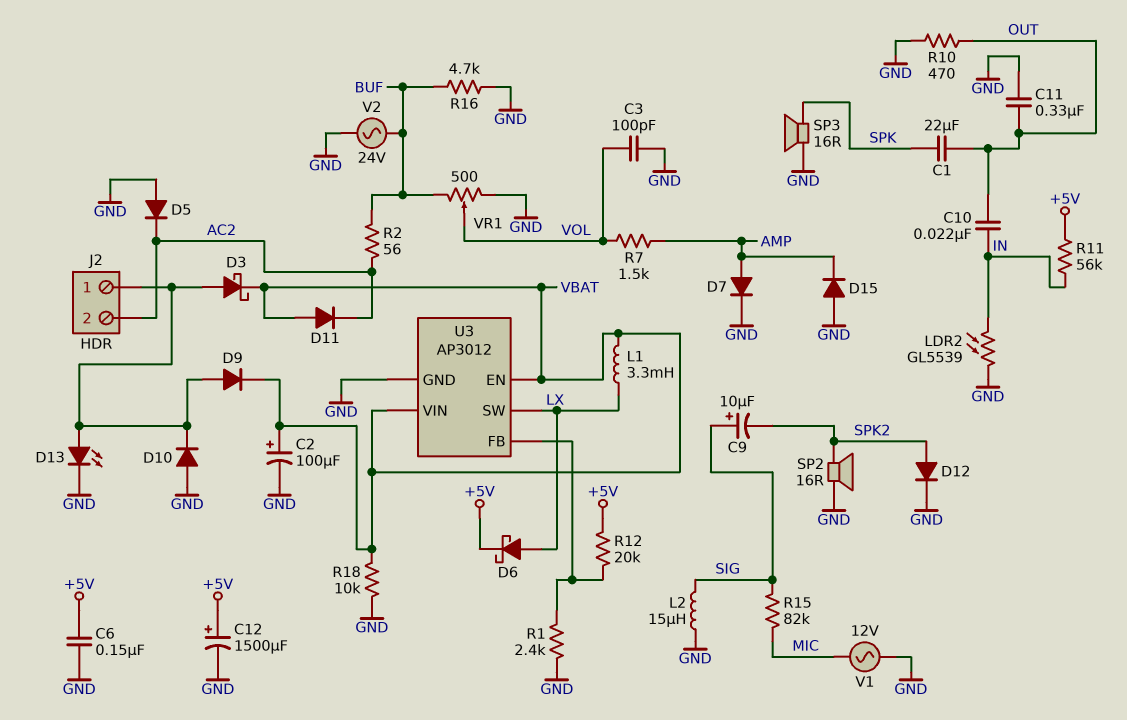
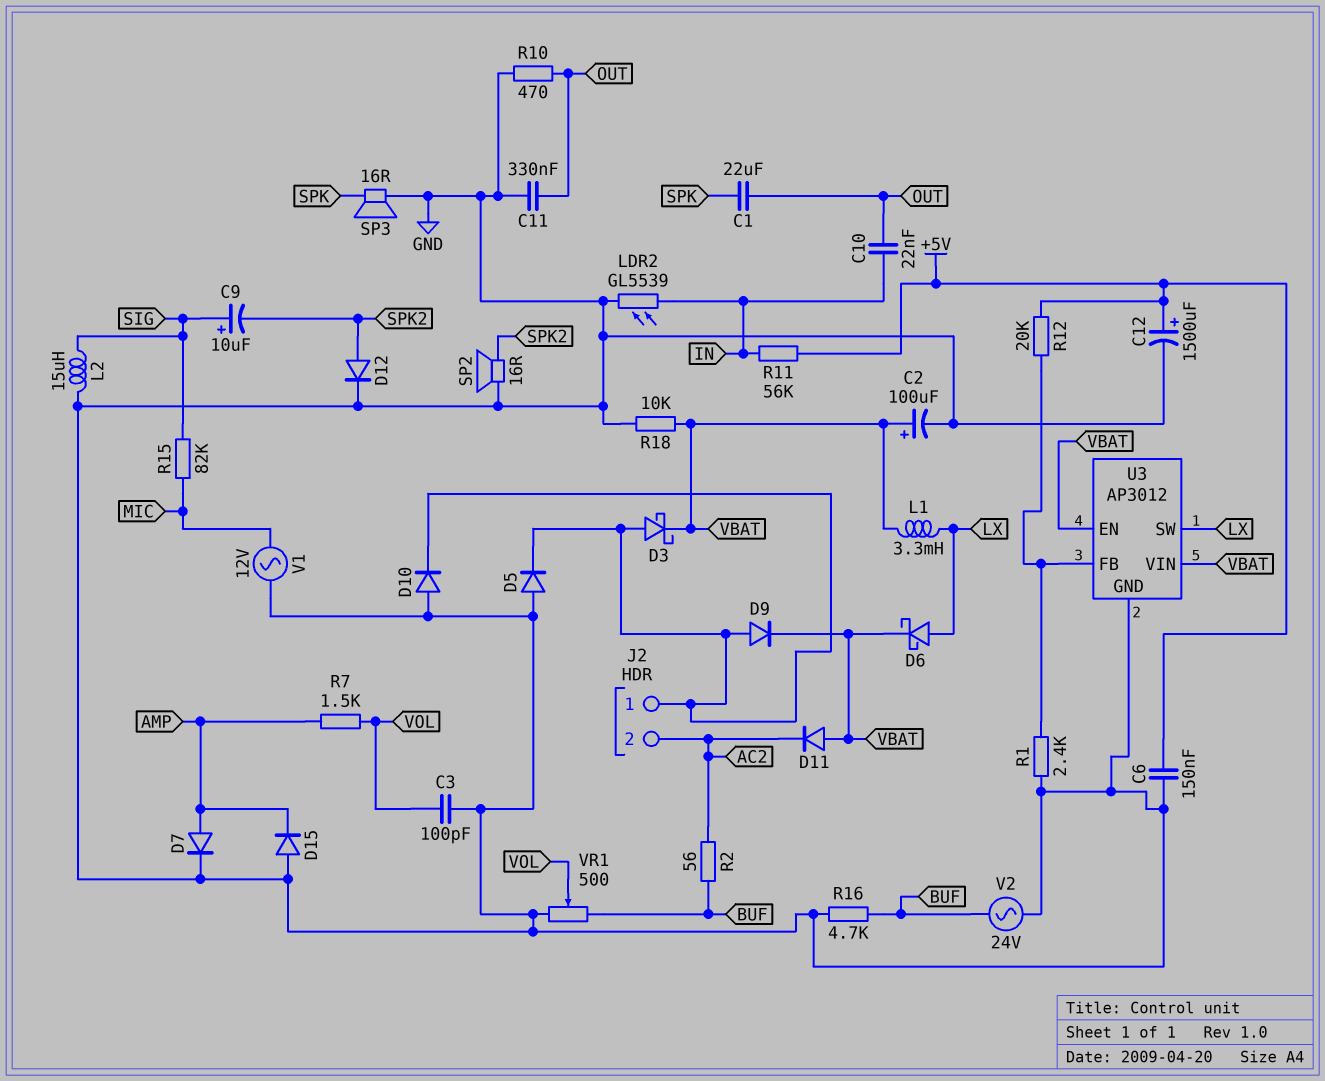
D5: diode (A GND, K AC2) -> diode (A GND, K J2/1)
D6: schottky (A LX, K +5V) -> schottky (A LX, K VBAT)
D13: LED (A J2/1, K GND) -> none

